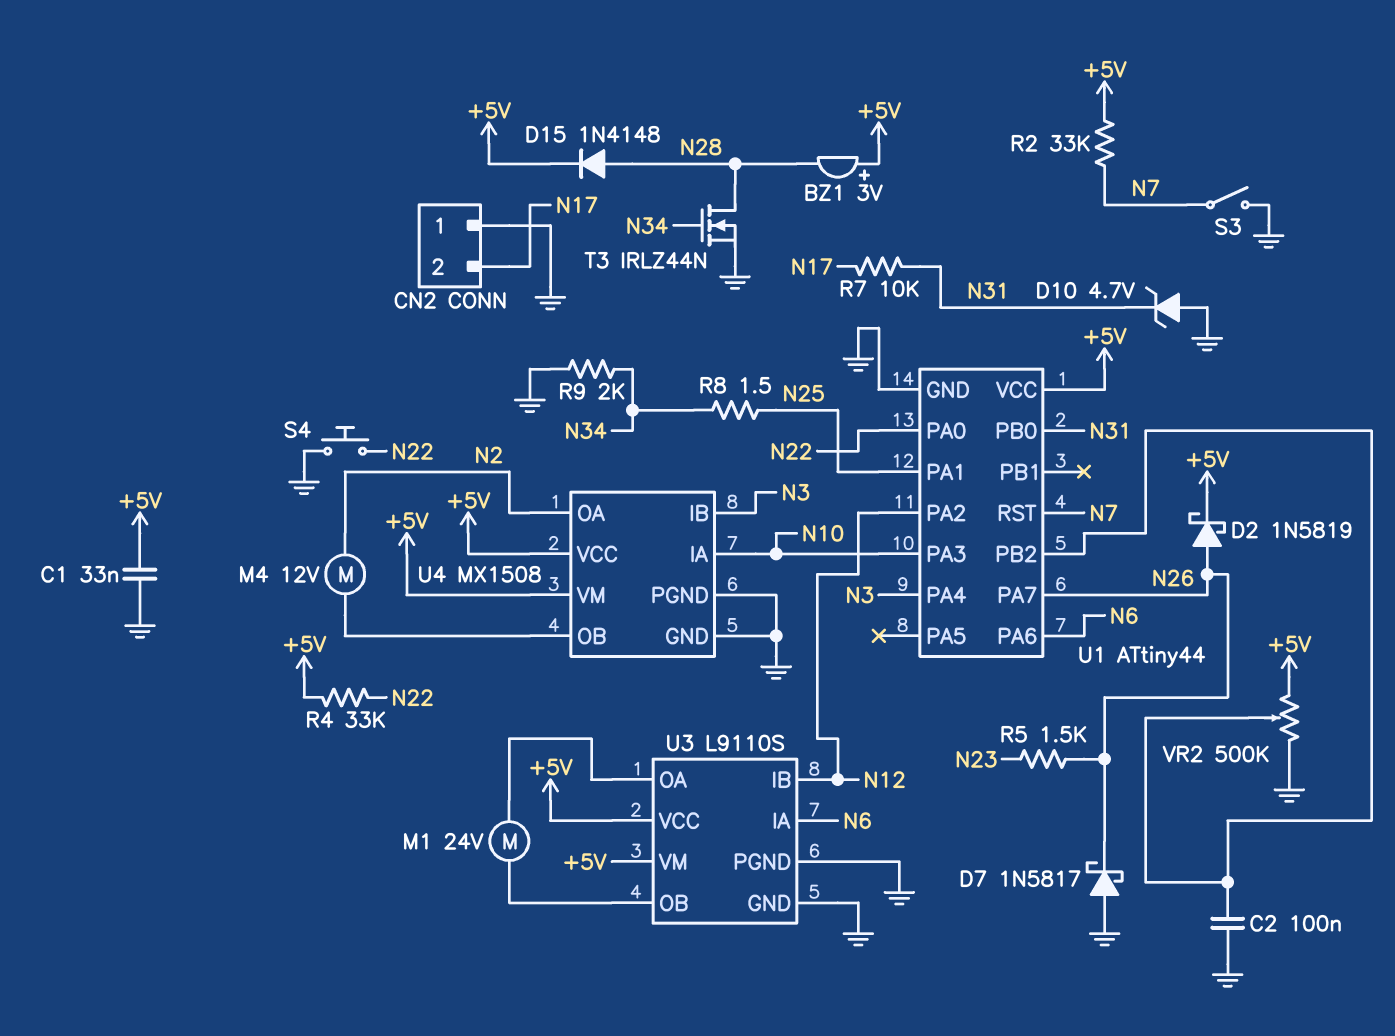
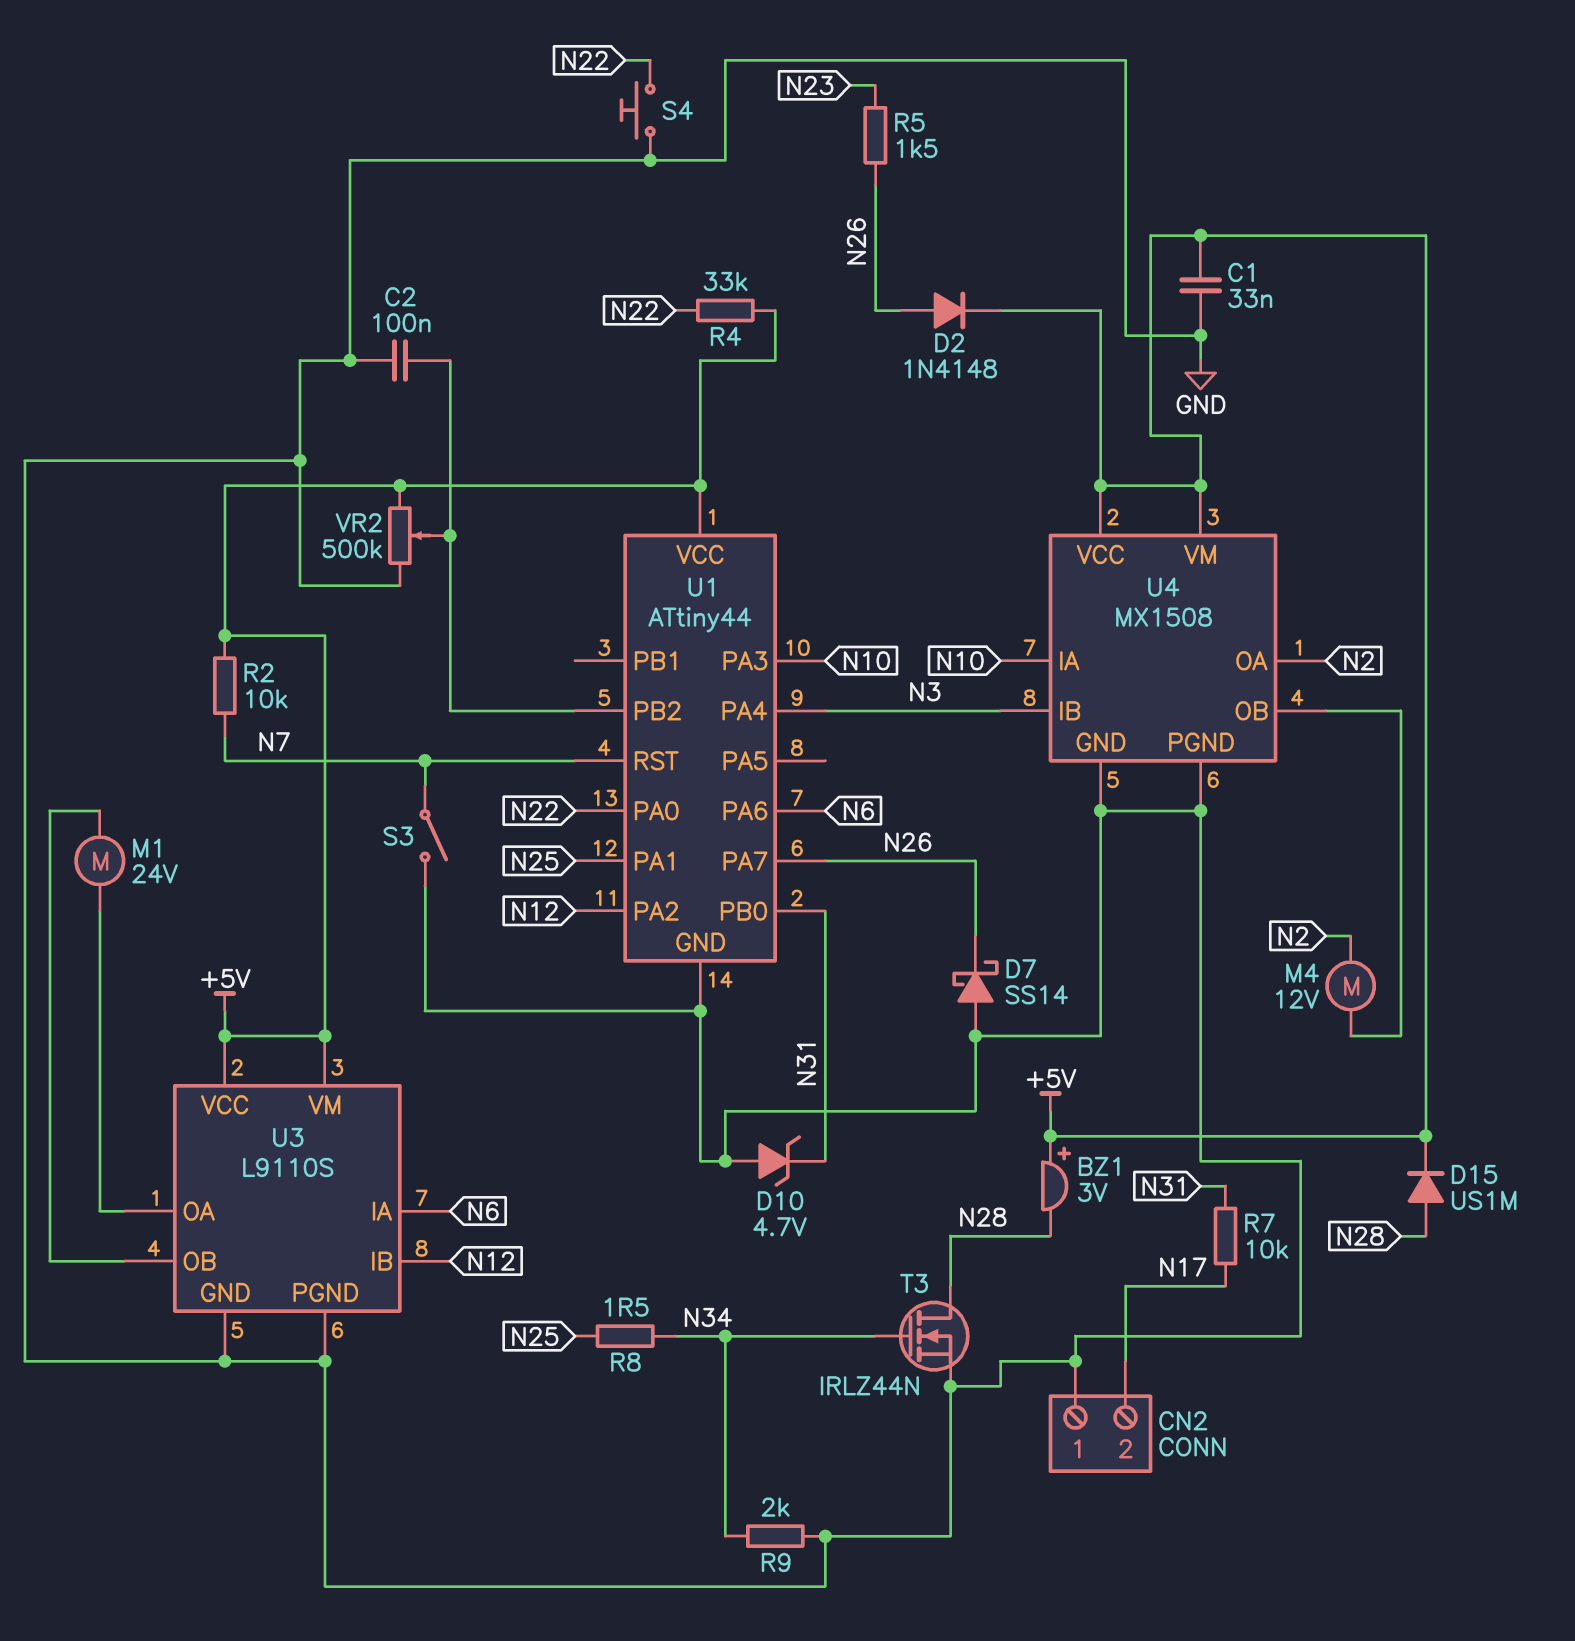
D2: schottky 1N5819 (A N26, K +5V) -> diode 1N4148 (A N26, K +5V)
D7: schottky 1N5817 (A GND, K N26) -> schottky SS14 (A GND, K N26)
D15: diode 1N4148 (A N28, K +5V) -> diode US1M (A N28, K +5V)
R2: 33k (+5V, N7) -> 10k (+5V, N7)

